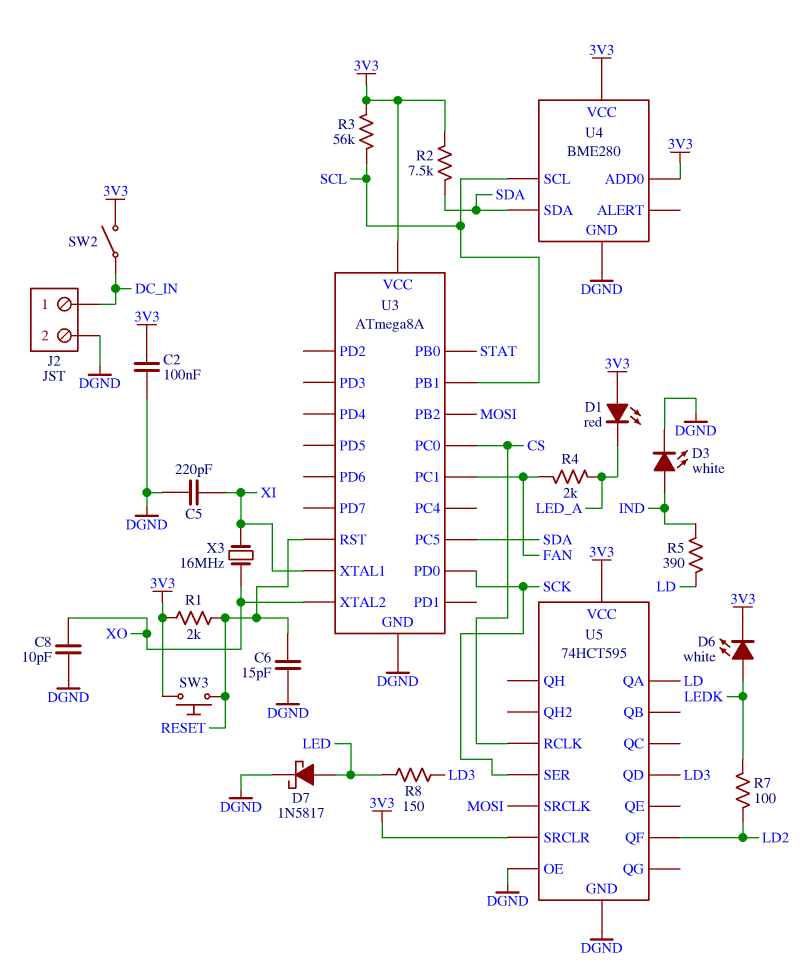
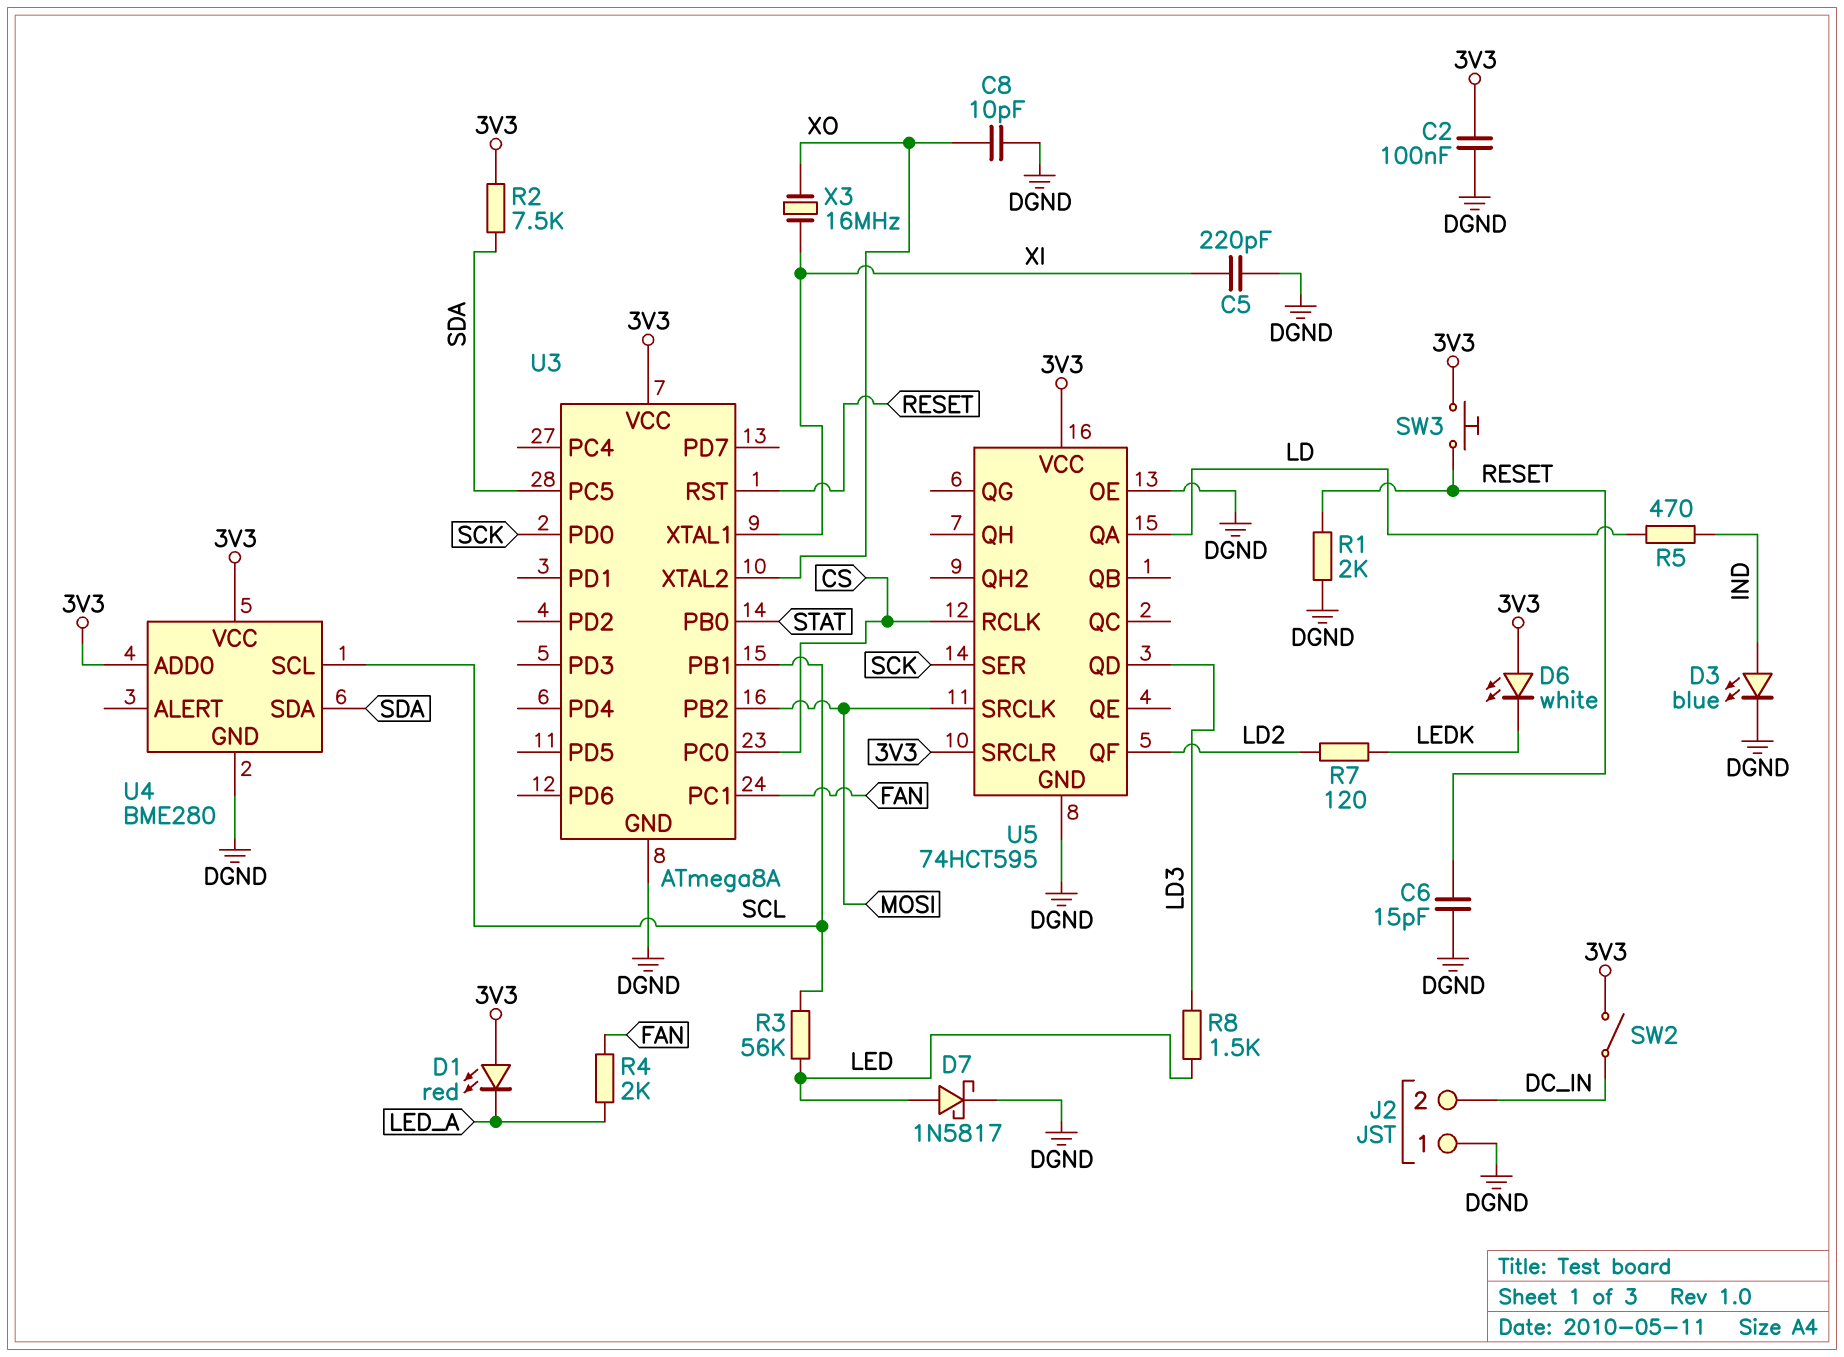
D3: LED white (A IND, K DGND) -> LED blue (A IND, K DGND)
D6: LED white (A LEDK, K 3V3) -> LED white (A 3V3, K LEDK)
J2 pin 1: DC_IN -> DGND
J2 pin 2: DGND -> DC_IN
R1: 2k (3V3, RESET) -> 2k (DGND, RESET)
R3: 56k (3V3, SCL) -> 56k (LED, SCL)
R5: 390 (IND, LD) -> 470 (IND, LD)
R7: 100 (LD2, LEDK) -> 120 (LD2, LEDK)
R8: 150 (LD3, LED) -> 1.5k (LD3, LED)

